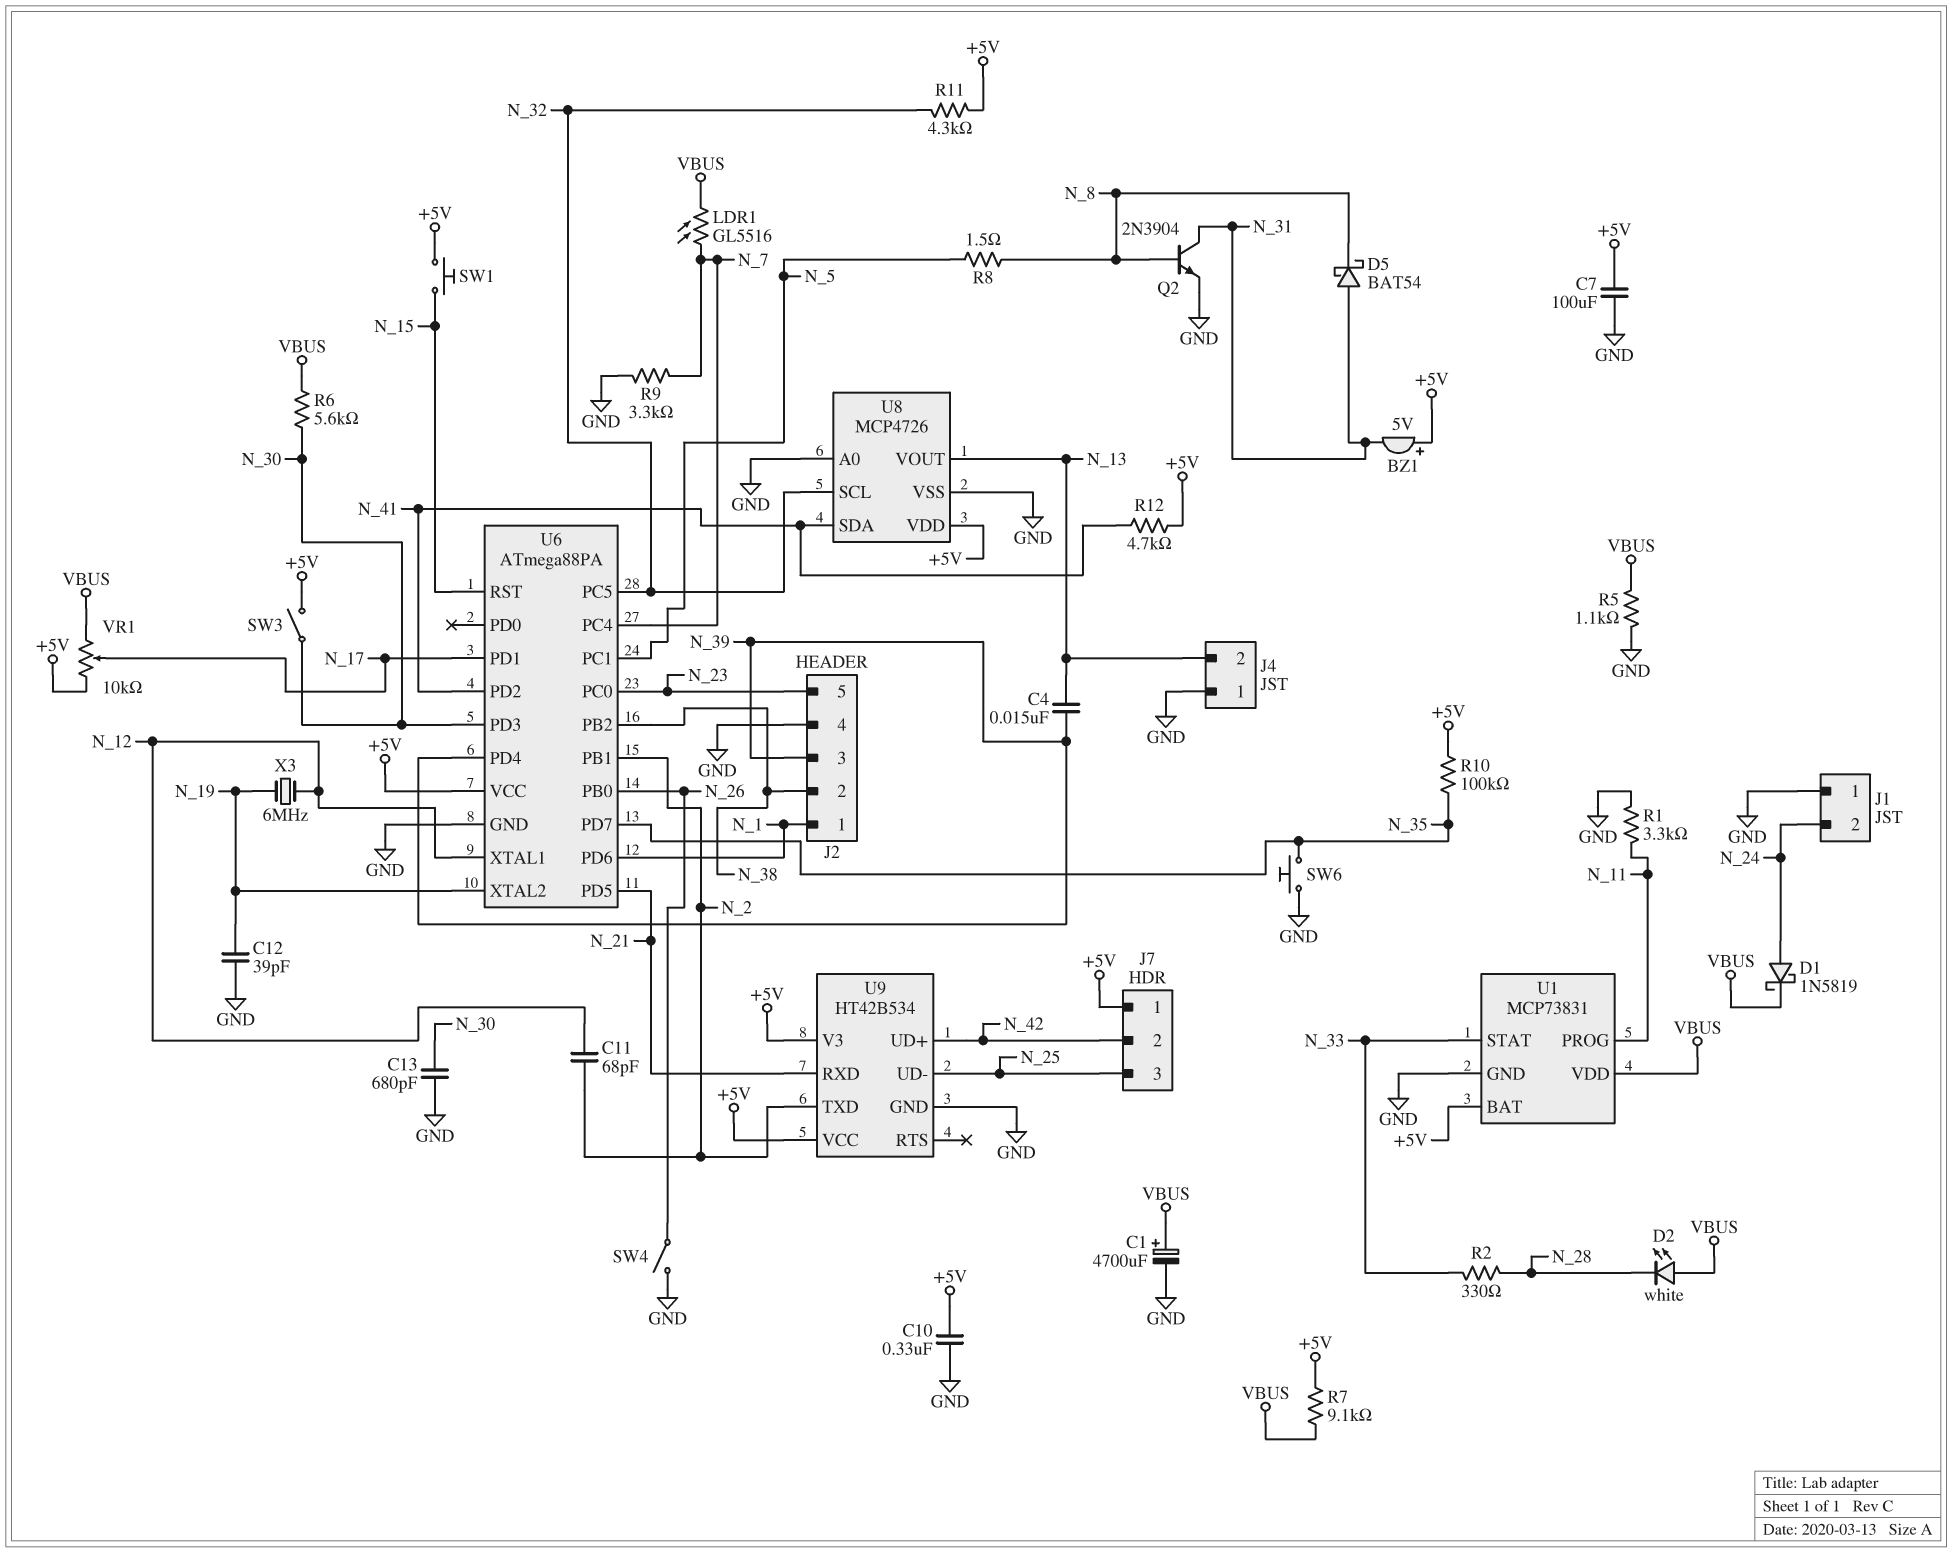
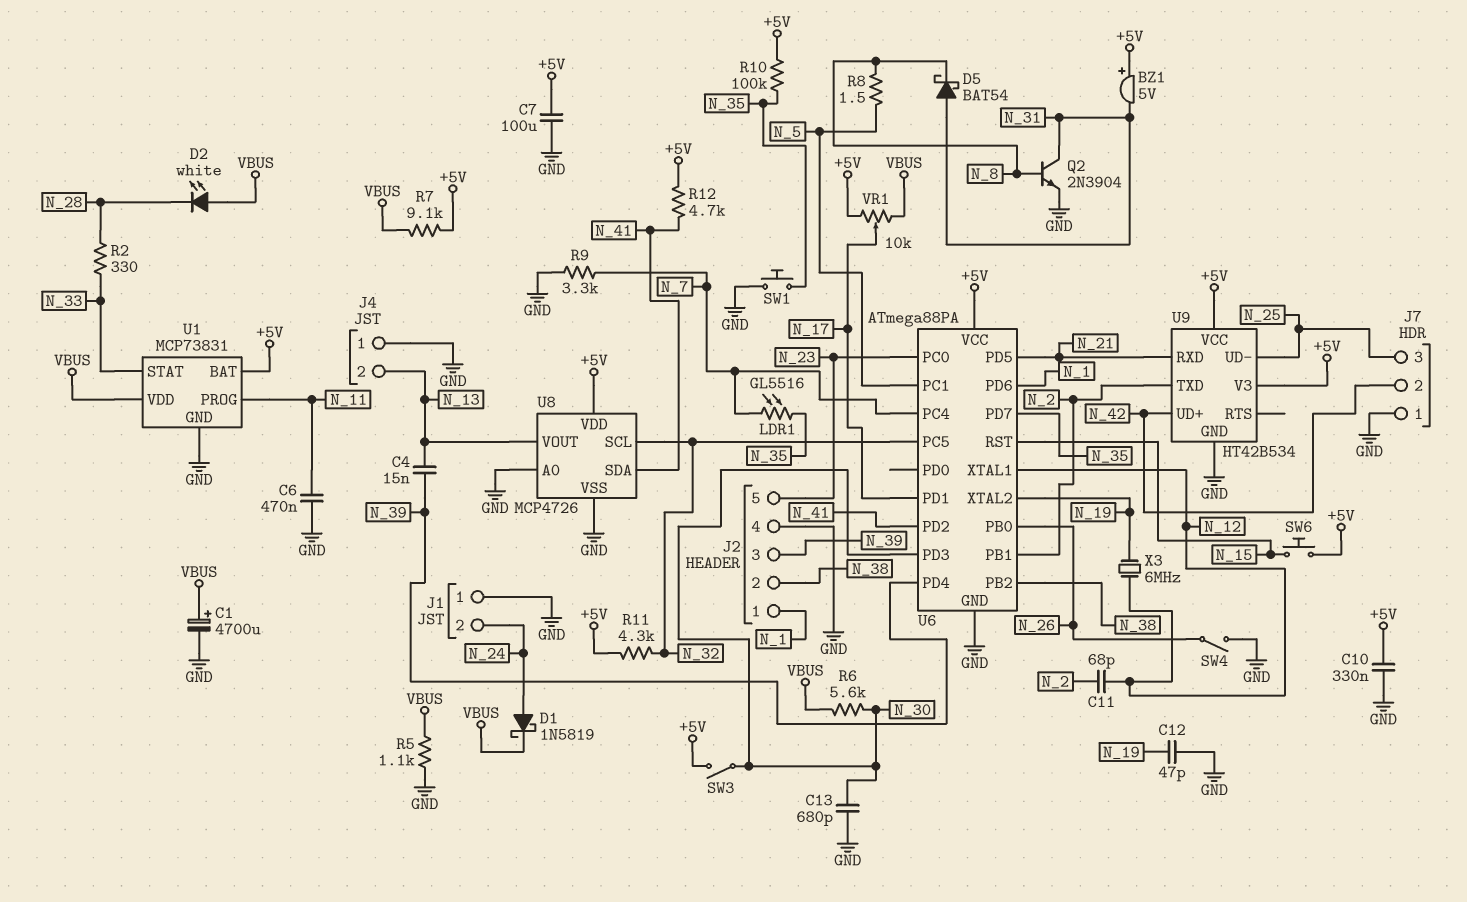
C6: none -> 470nF (GND, N_11)
C12: 39pF (GND, N_19) -> 47pF (GND, N_19)
J7 pin 1: +5V -> GND
LDR1: GL5516 (N_7, VBUS) -> GL5516 (N_7, N_35)
R1: 3.3k (GND, N_11) -> none
SW1: button (+5V, N_15) -> button (GND, N_35)
SW6: button (GND, N_35) -> button (+5V, N_15)

